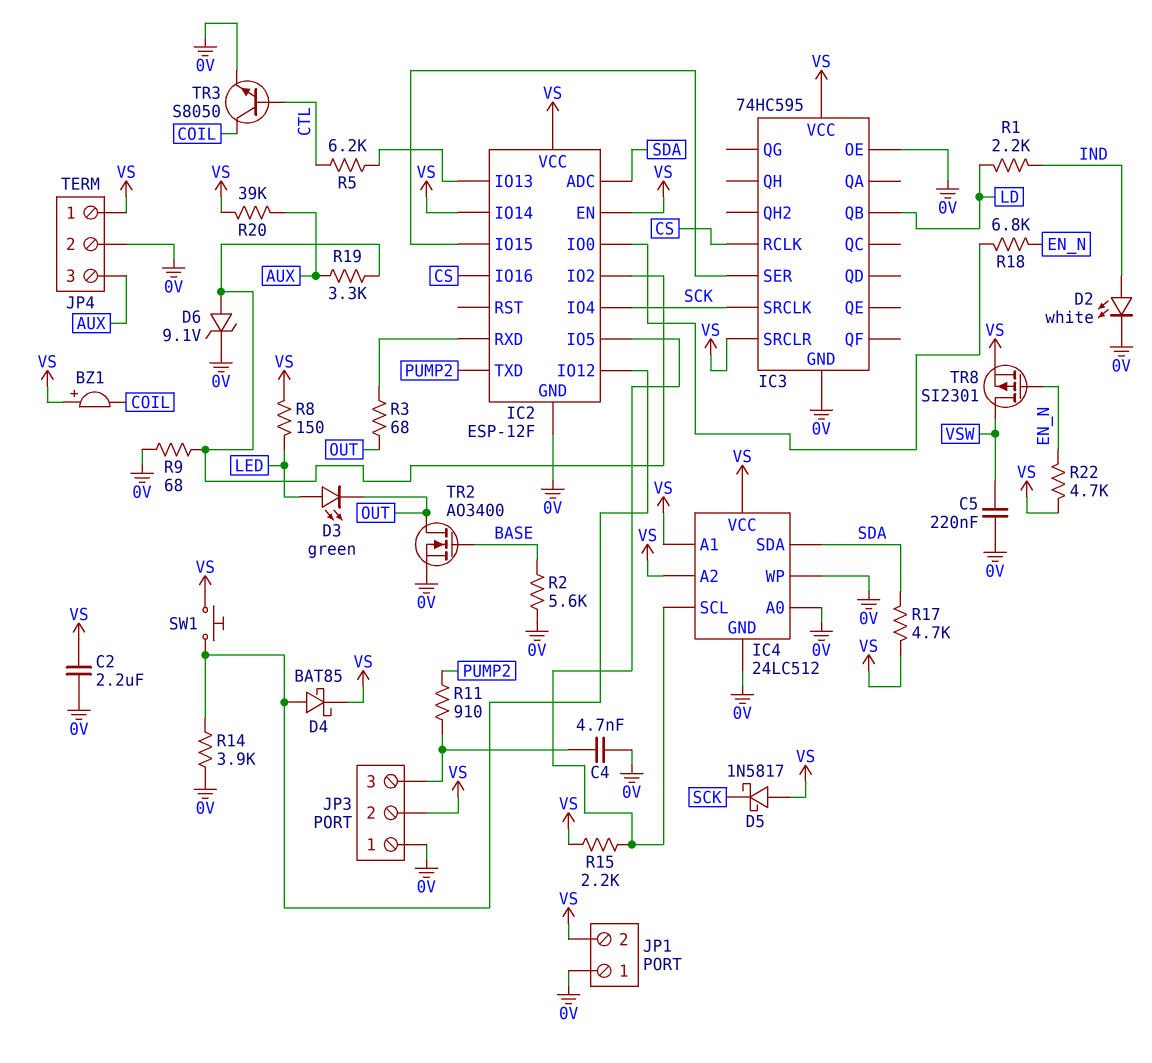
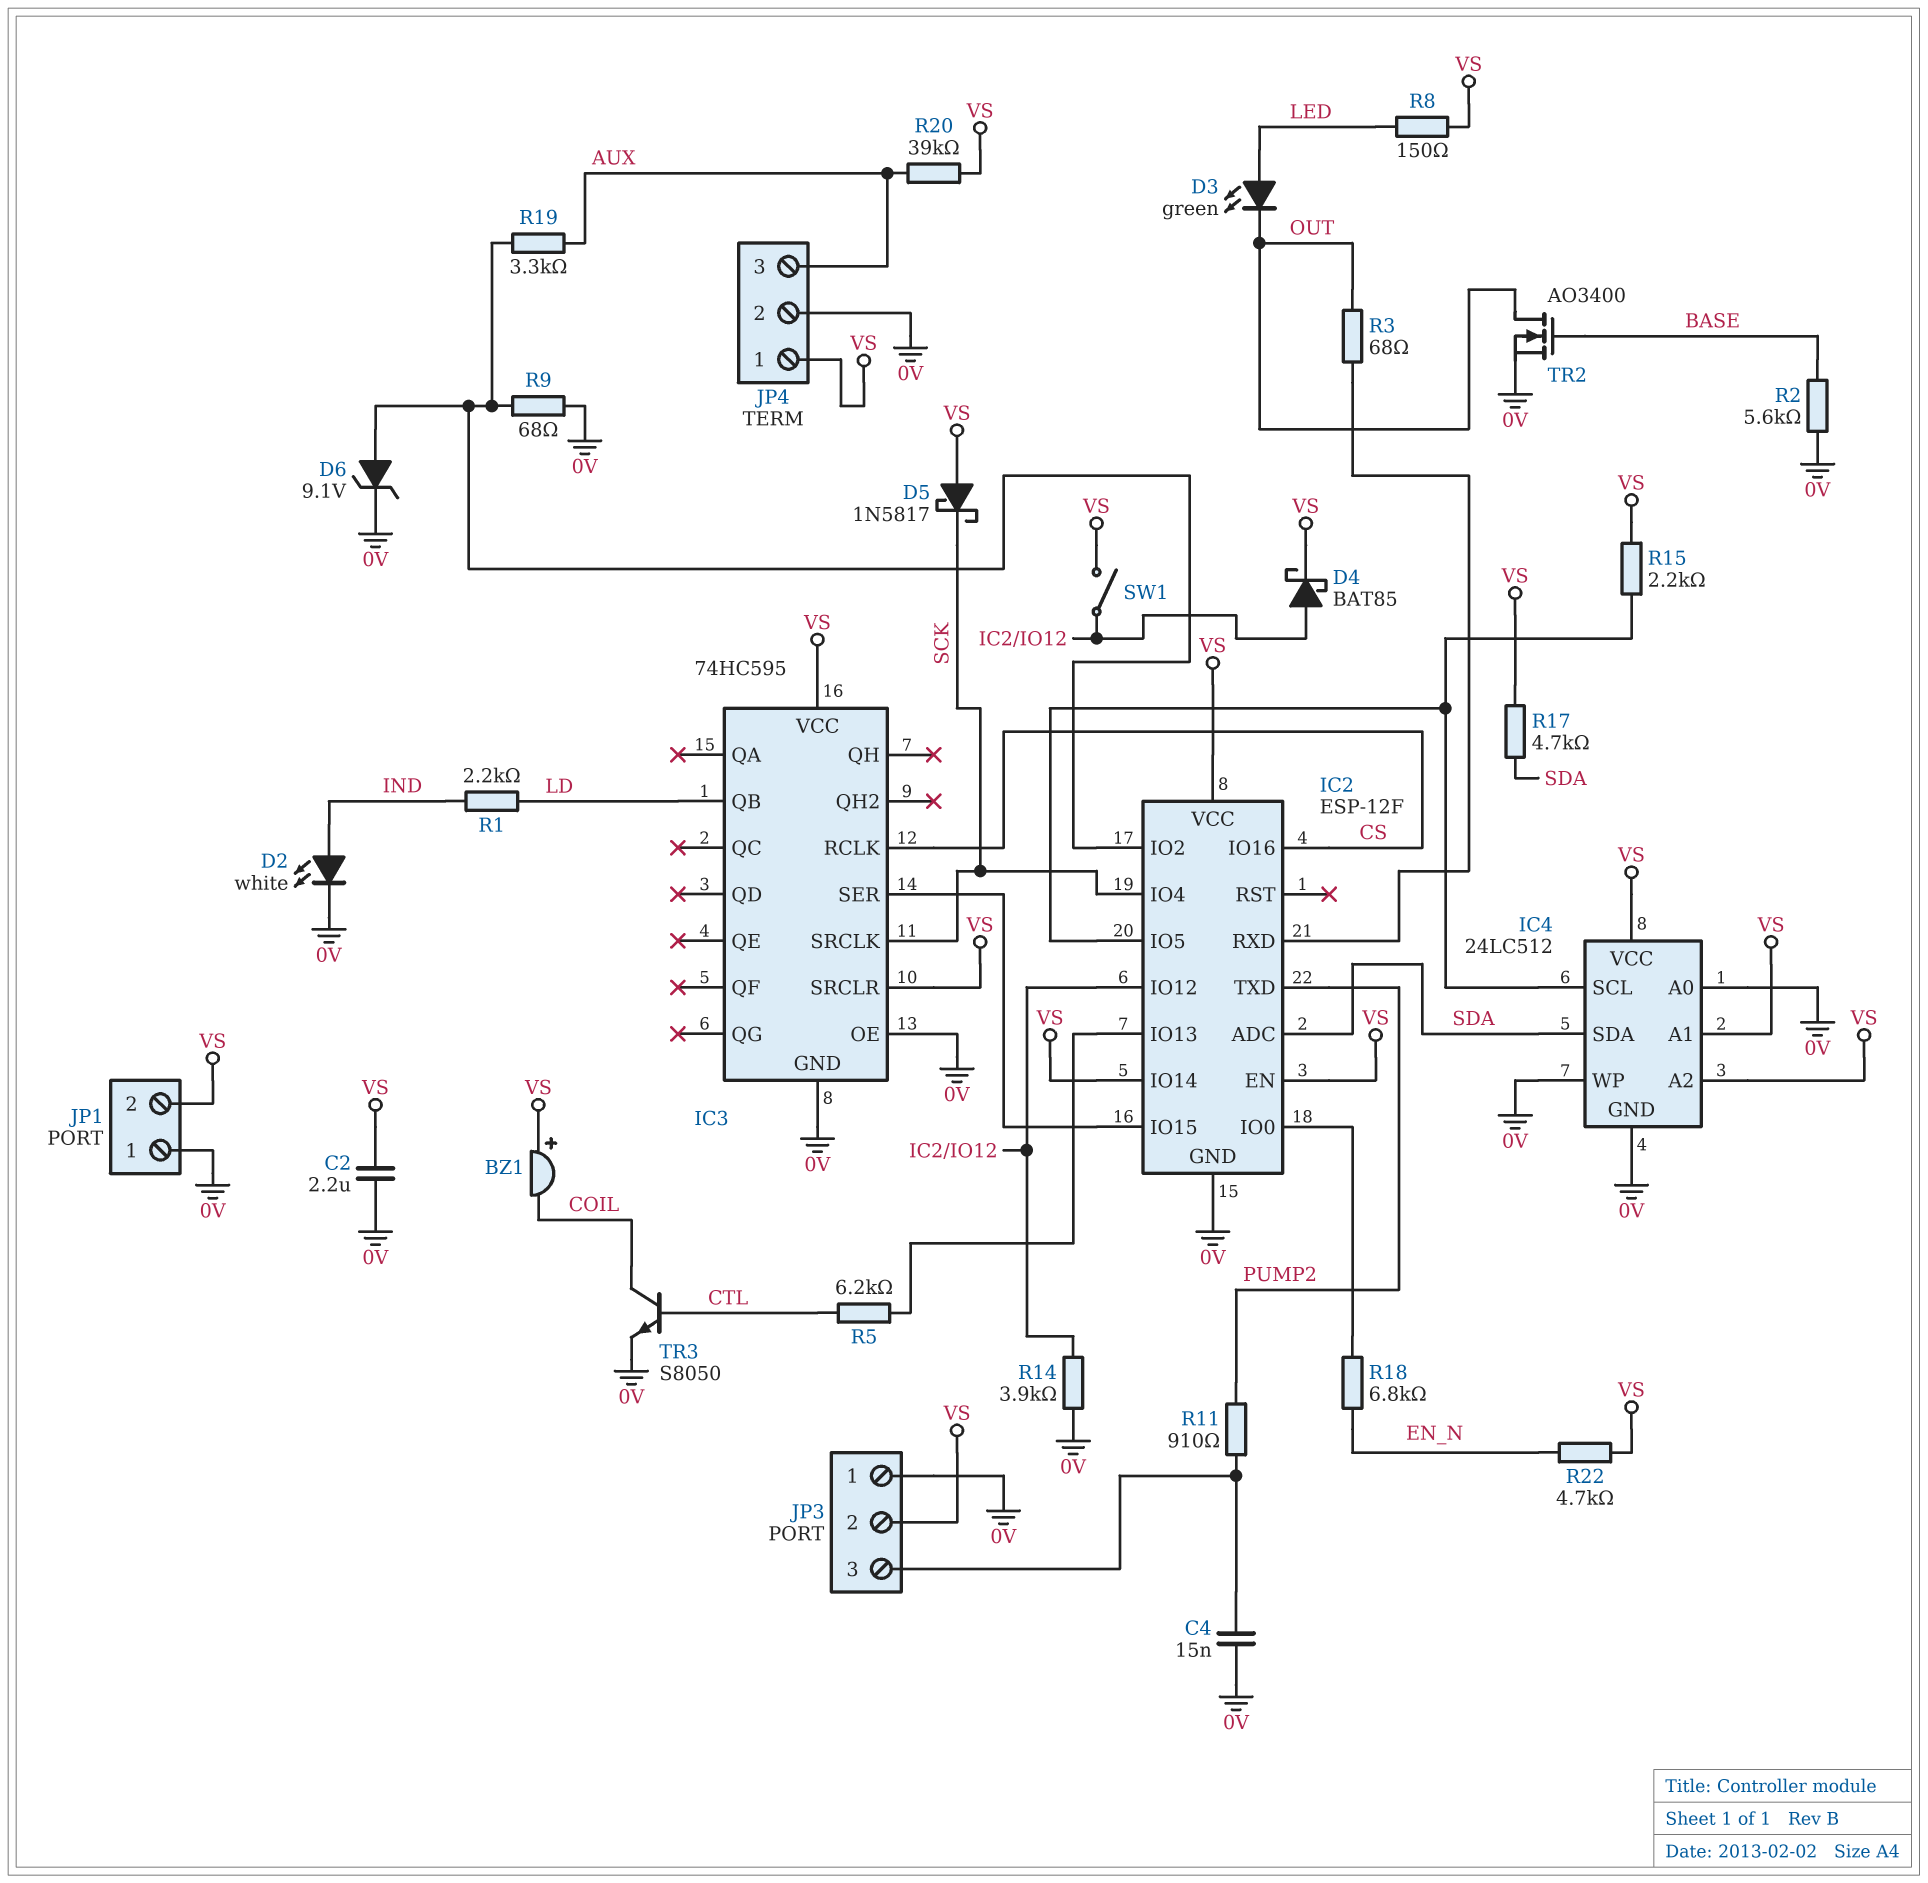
C4: 4.7nF (0V, JP3/3) -> 15nF (0V, JP3/3)
C5: 220nF (0V, VSW) -> none
SW1: button (IC2/IO12, VS) -> switch (IC2/IO12, VS)
TR8: PMOS SI2301 (G EN_N, D VSW, S VS) -> none

